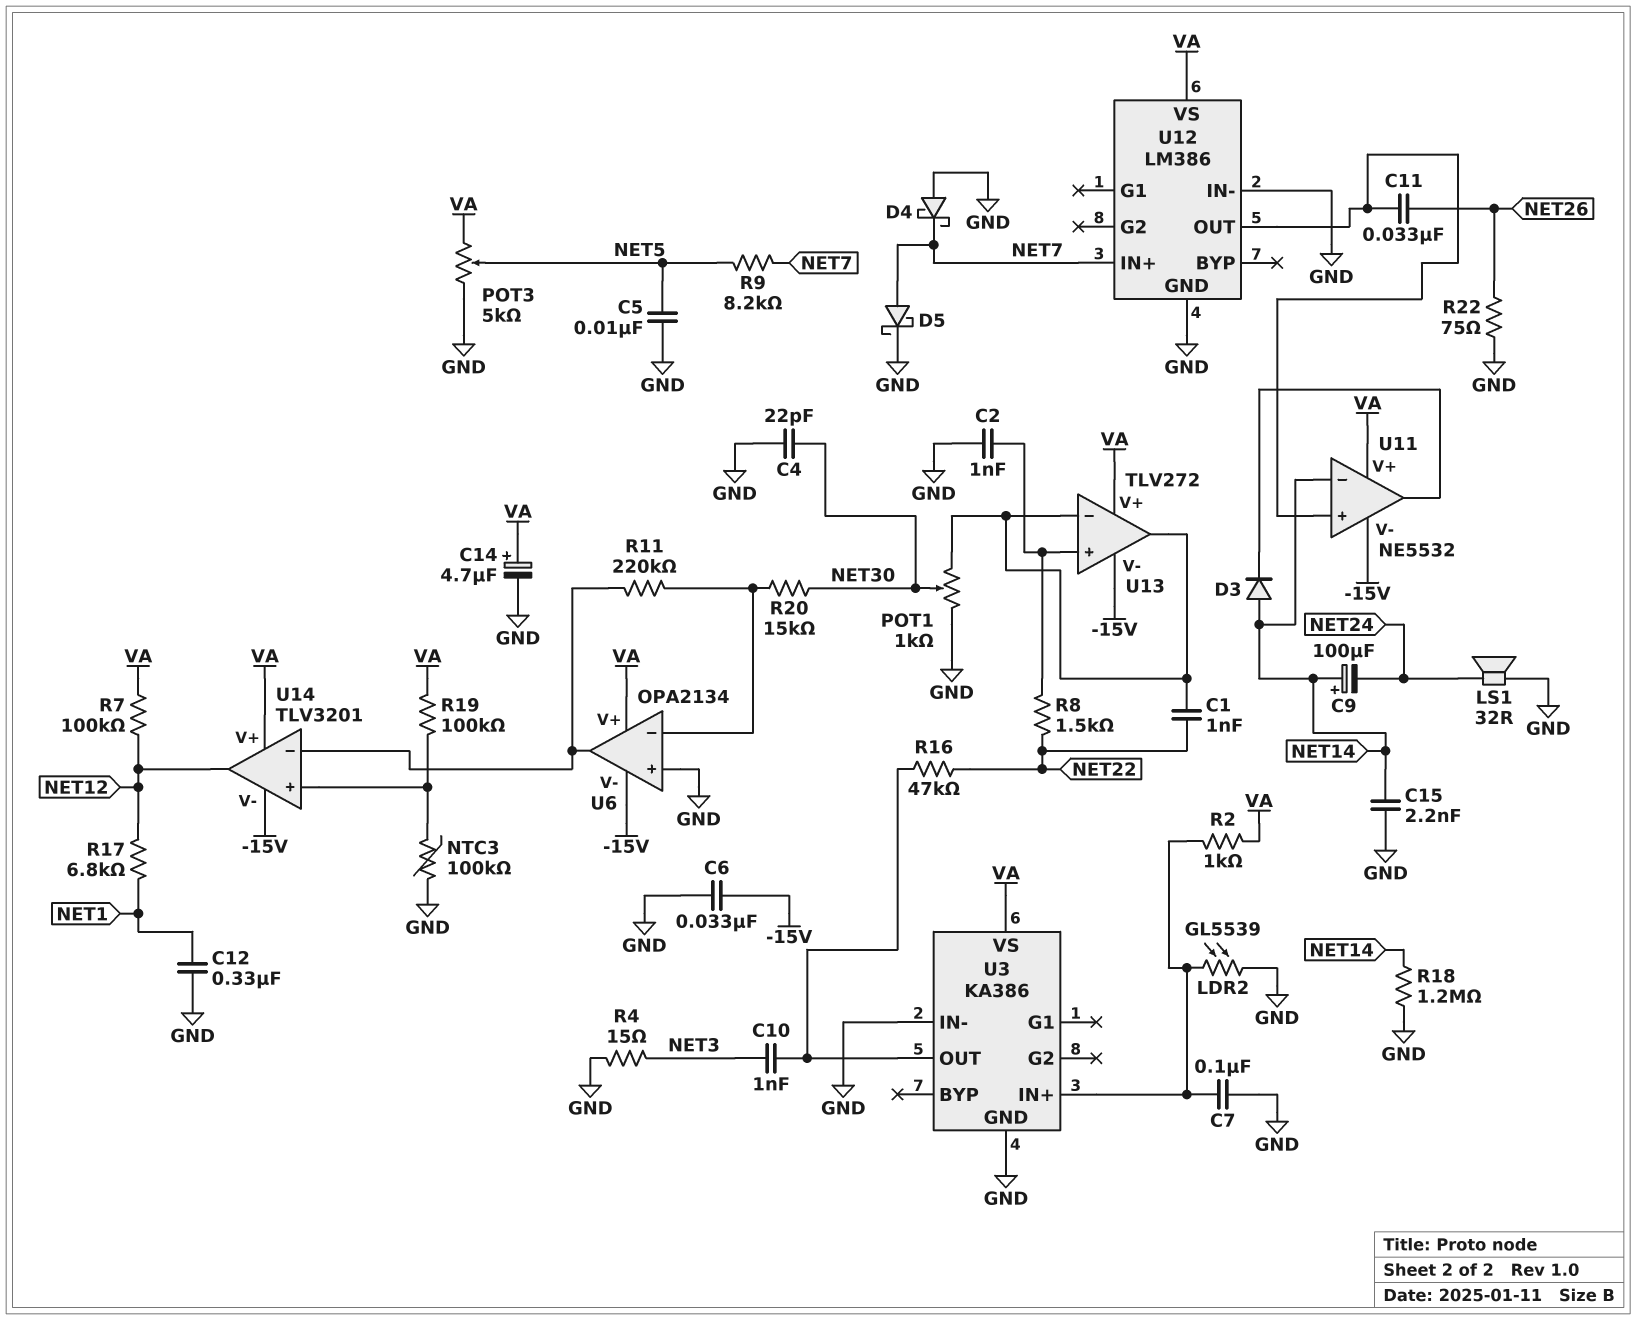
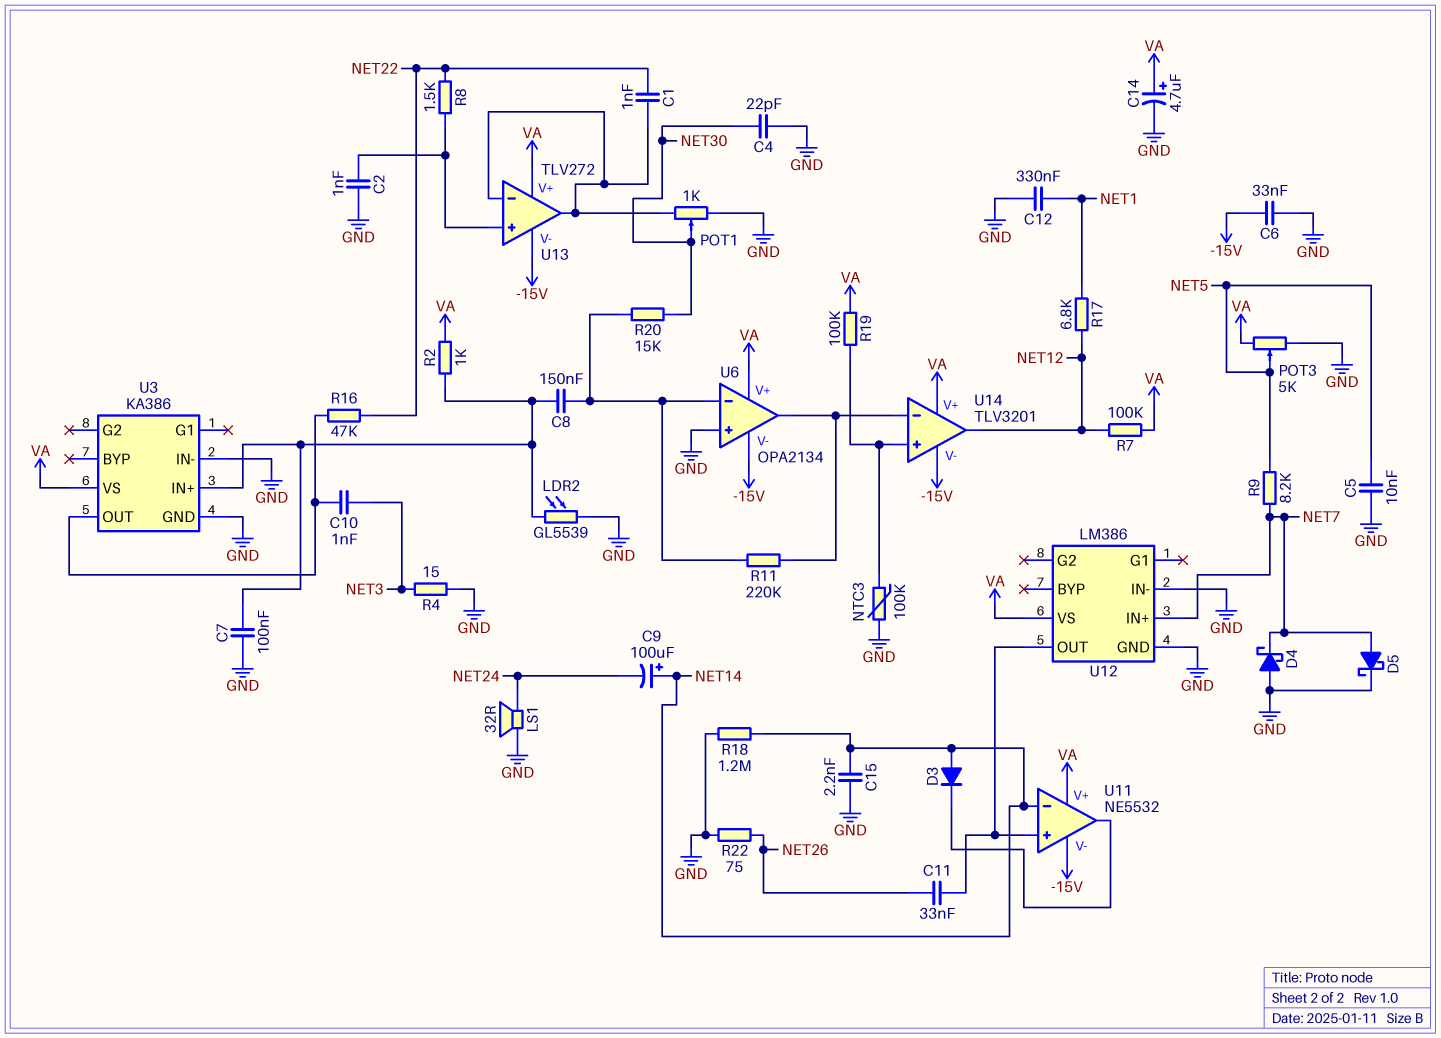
C8: none -> 150nF (U3/IN+, U6/in-)

